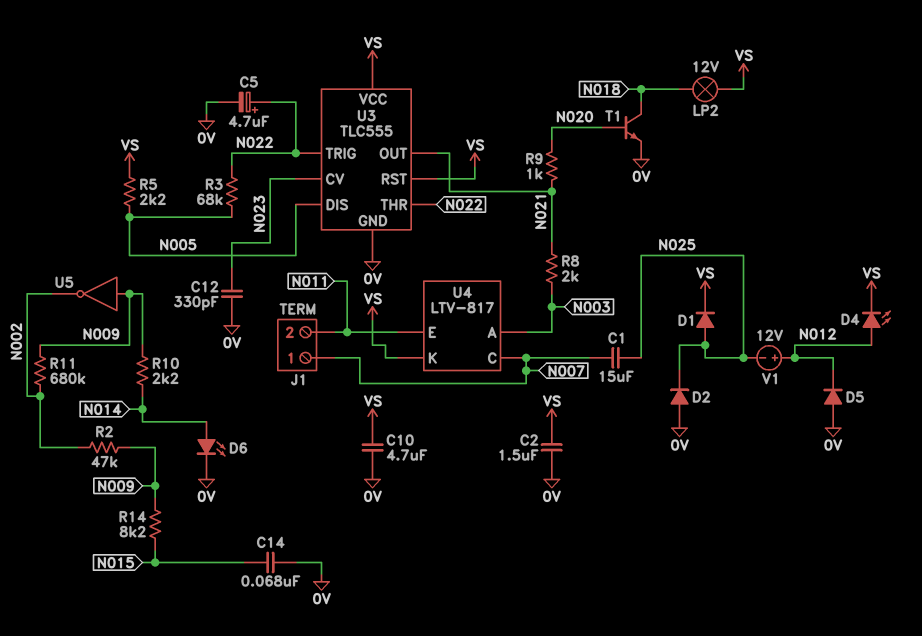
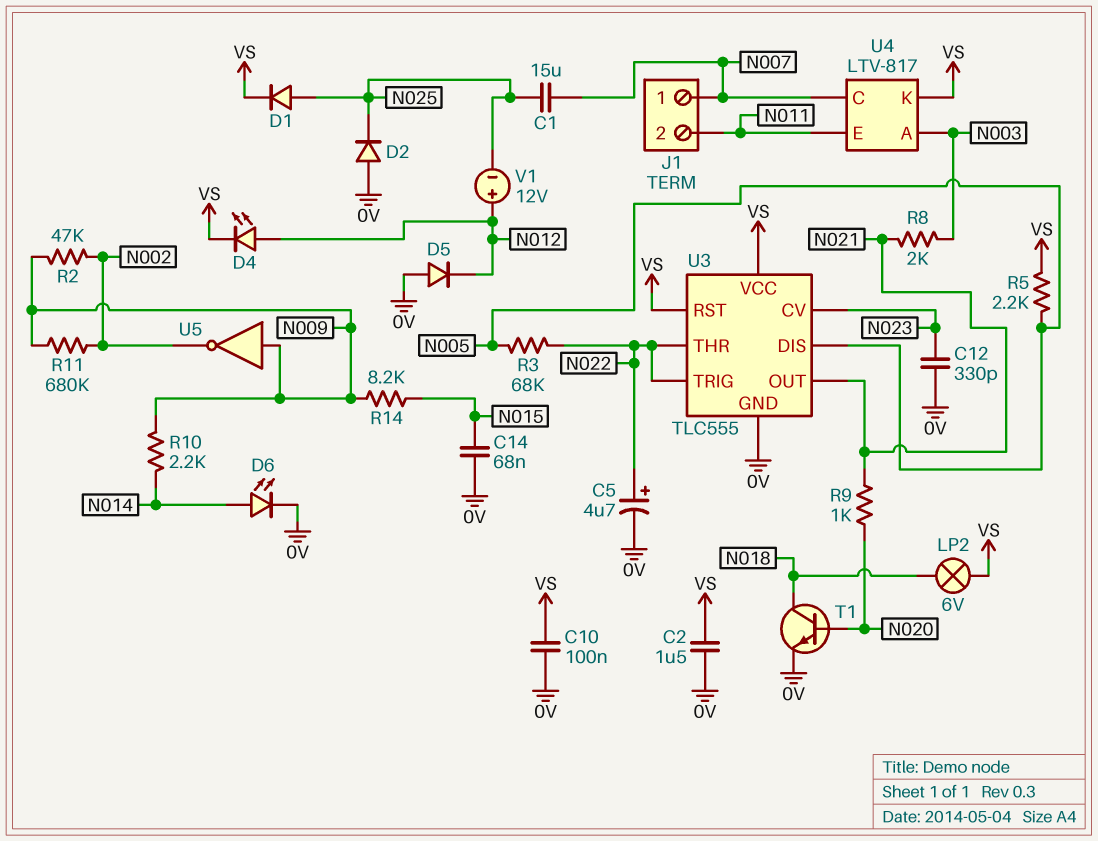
C10: 4.7uF (0V, VS) -> 100nF (0V, VS)
LP2: lamp 12V (N018, VS) -> lamp 6V (N018, VS)

